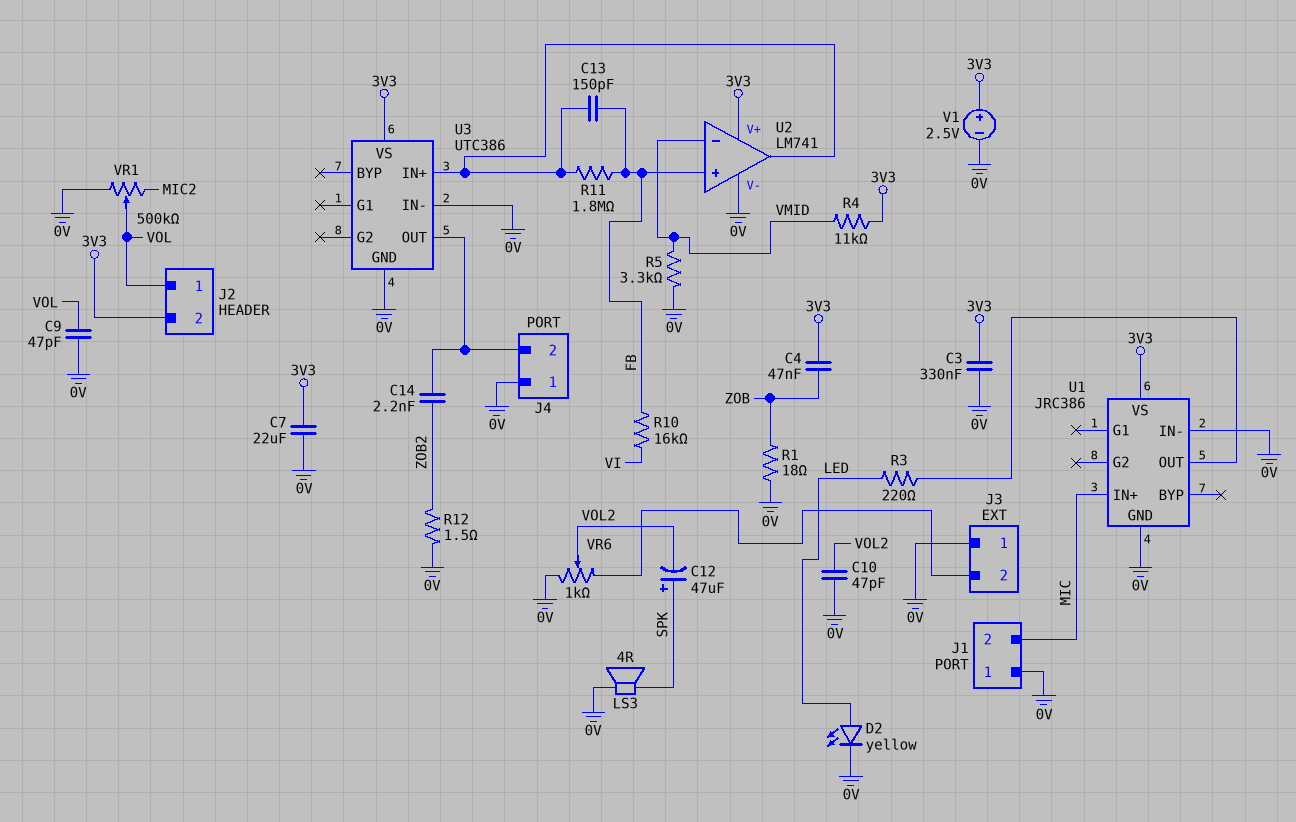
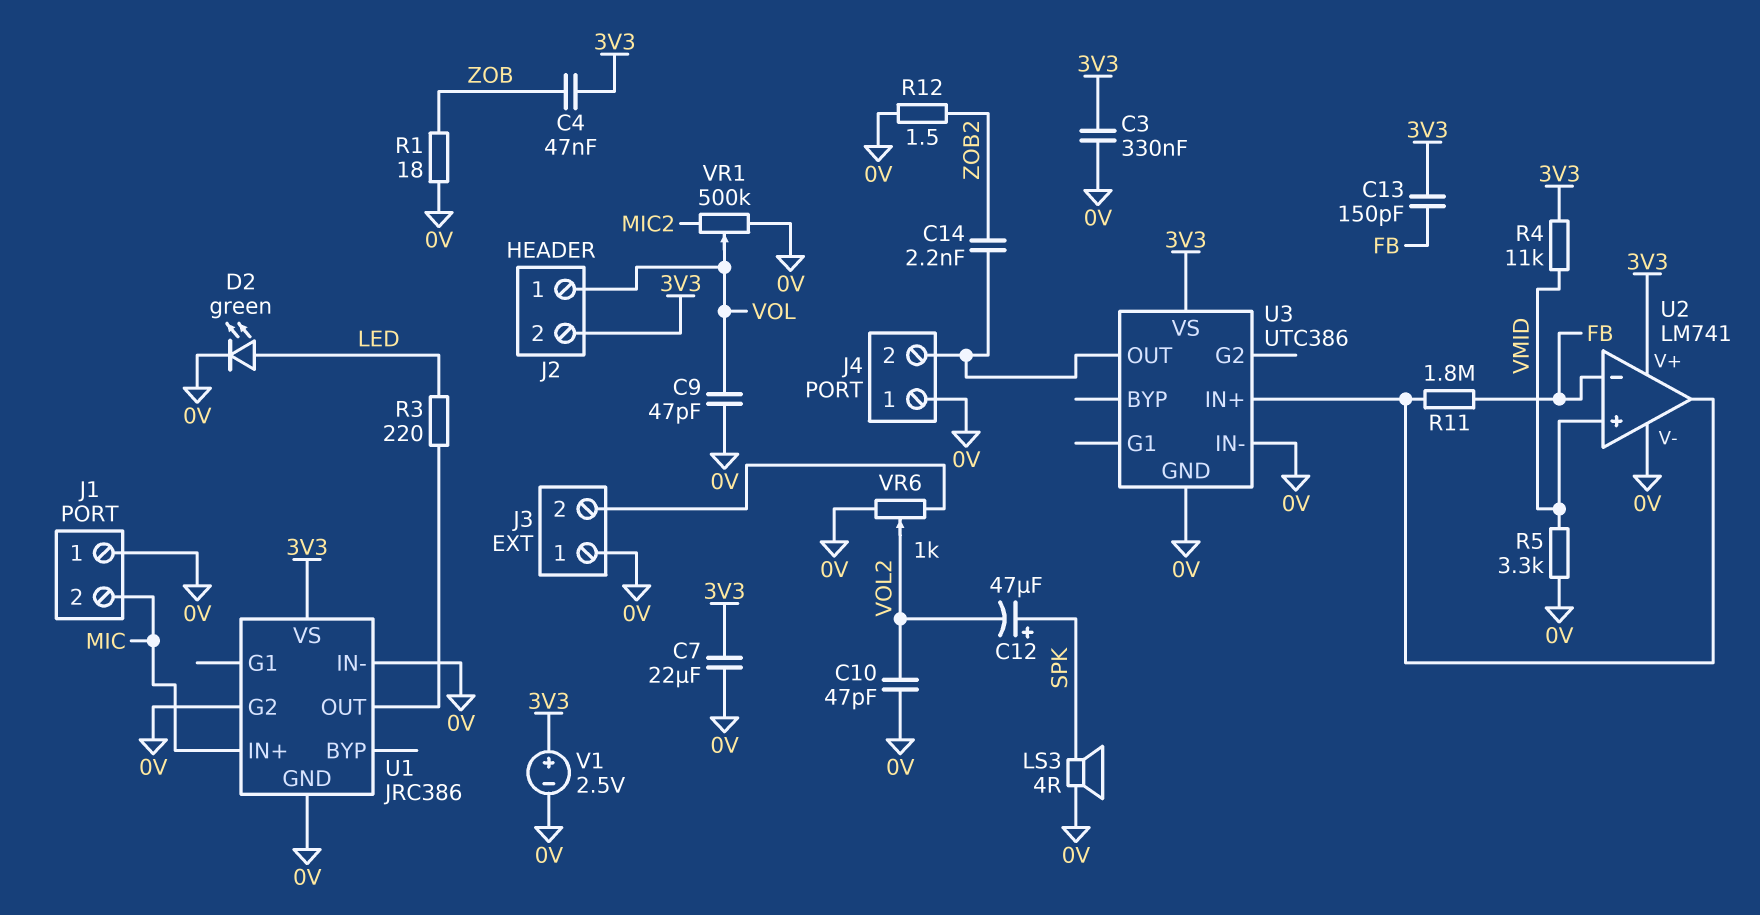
C13: 150pF (FB, U2/out) -> 150pF (3V3, FB)
D2: LED yellow (A LED, K 0V) -> LED green (A LED, K 0V)
R10: 16k (FB, VI) -> none
U1 pin G2: none -> 0V
U2 pin in+: FB -> VMID
U2 pin in-: VMID -> FB

